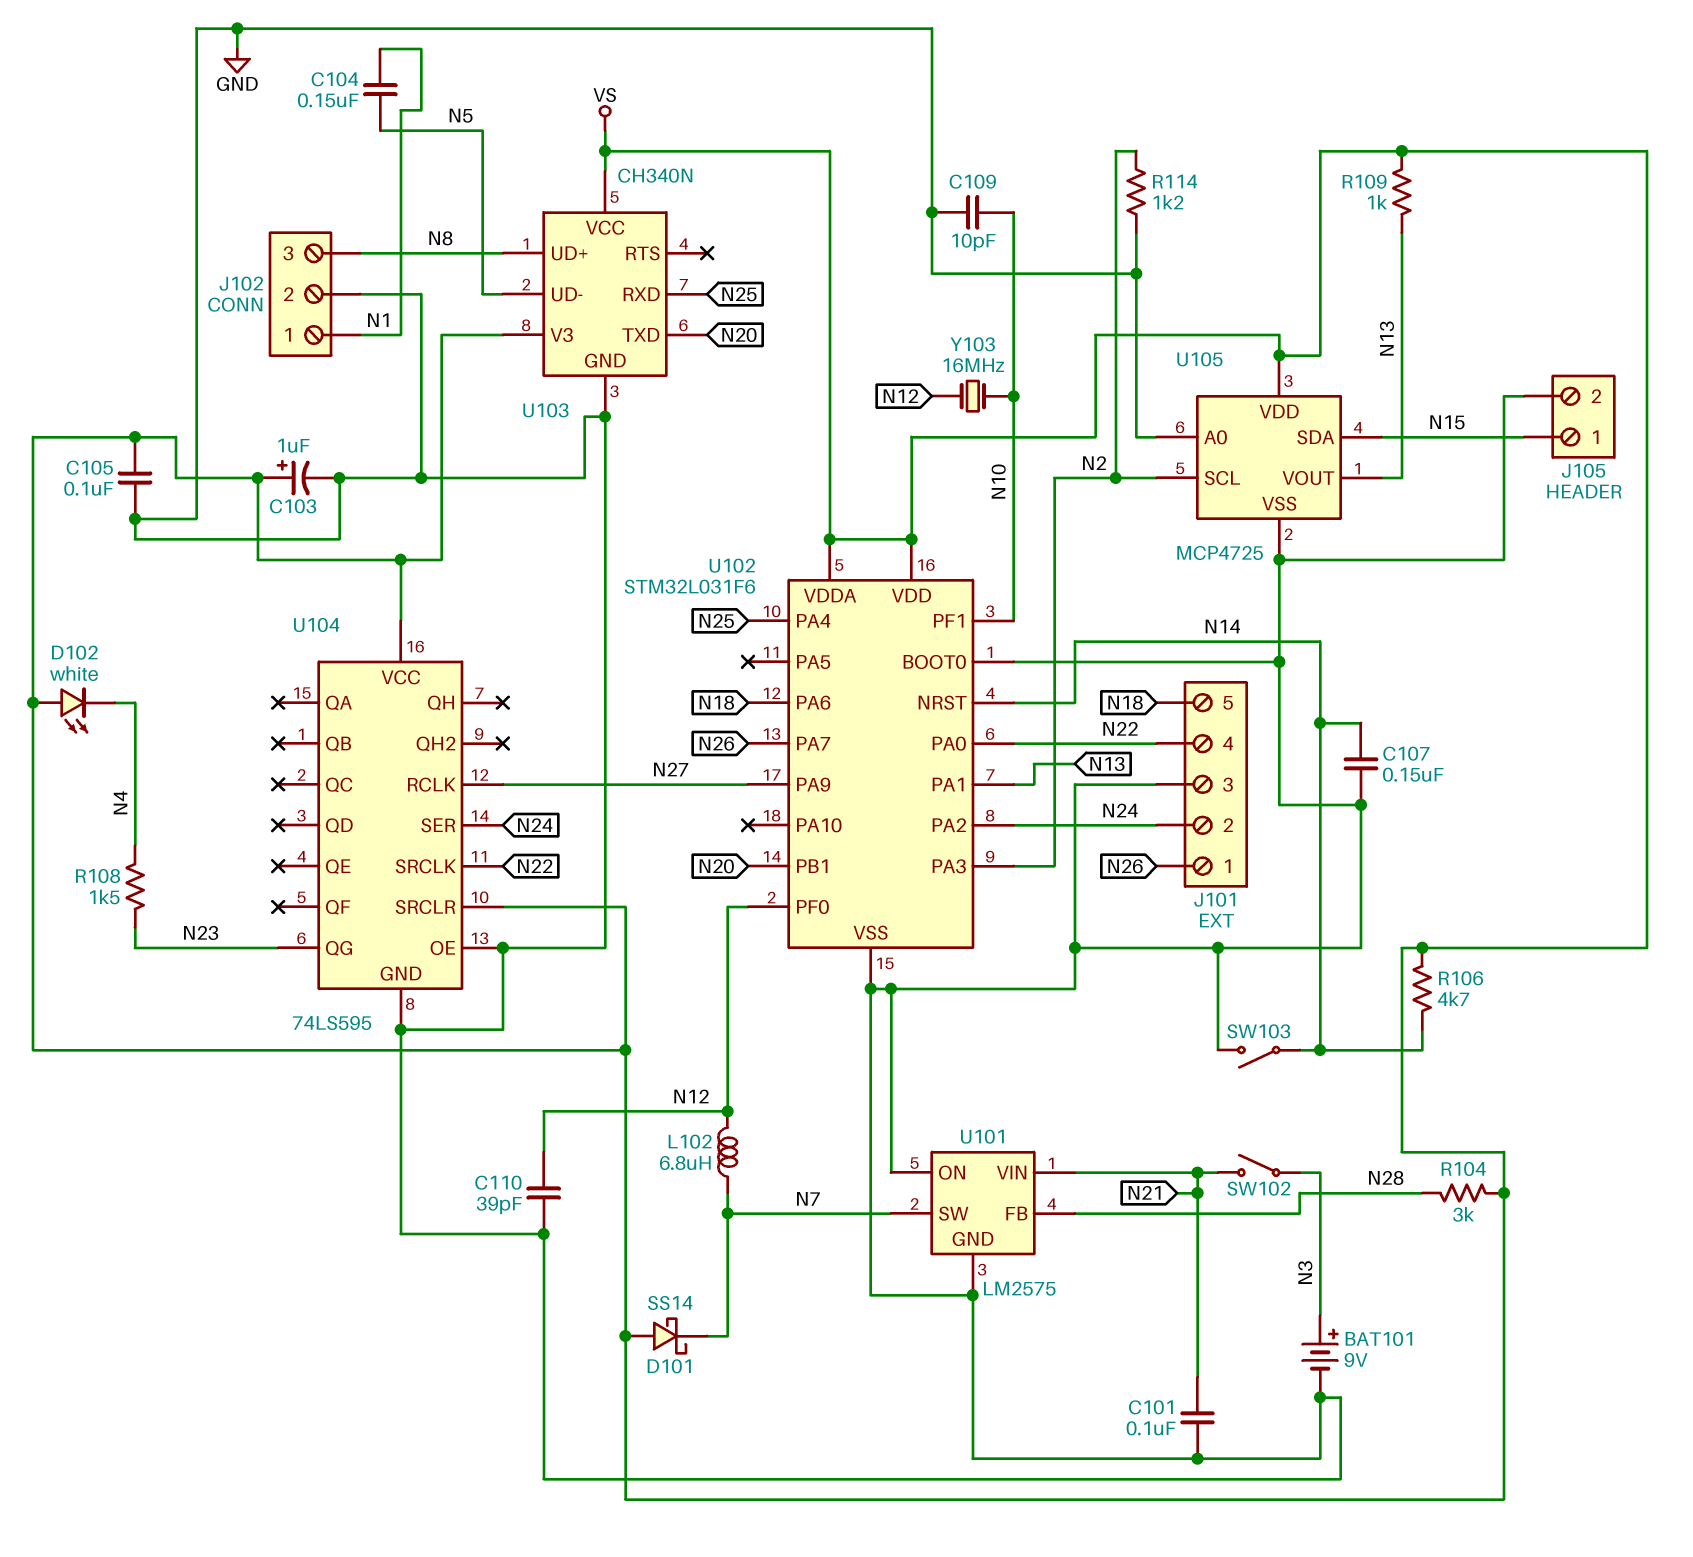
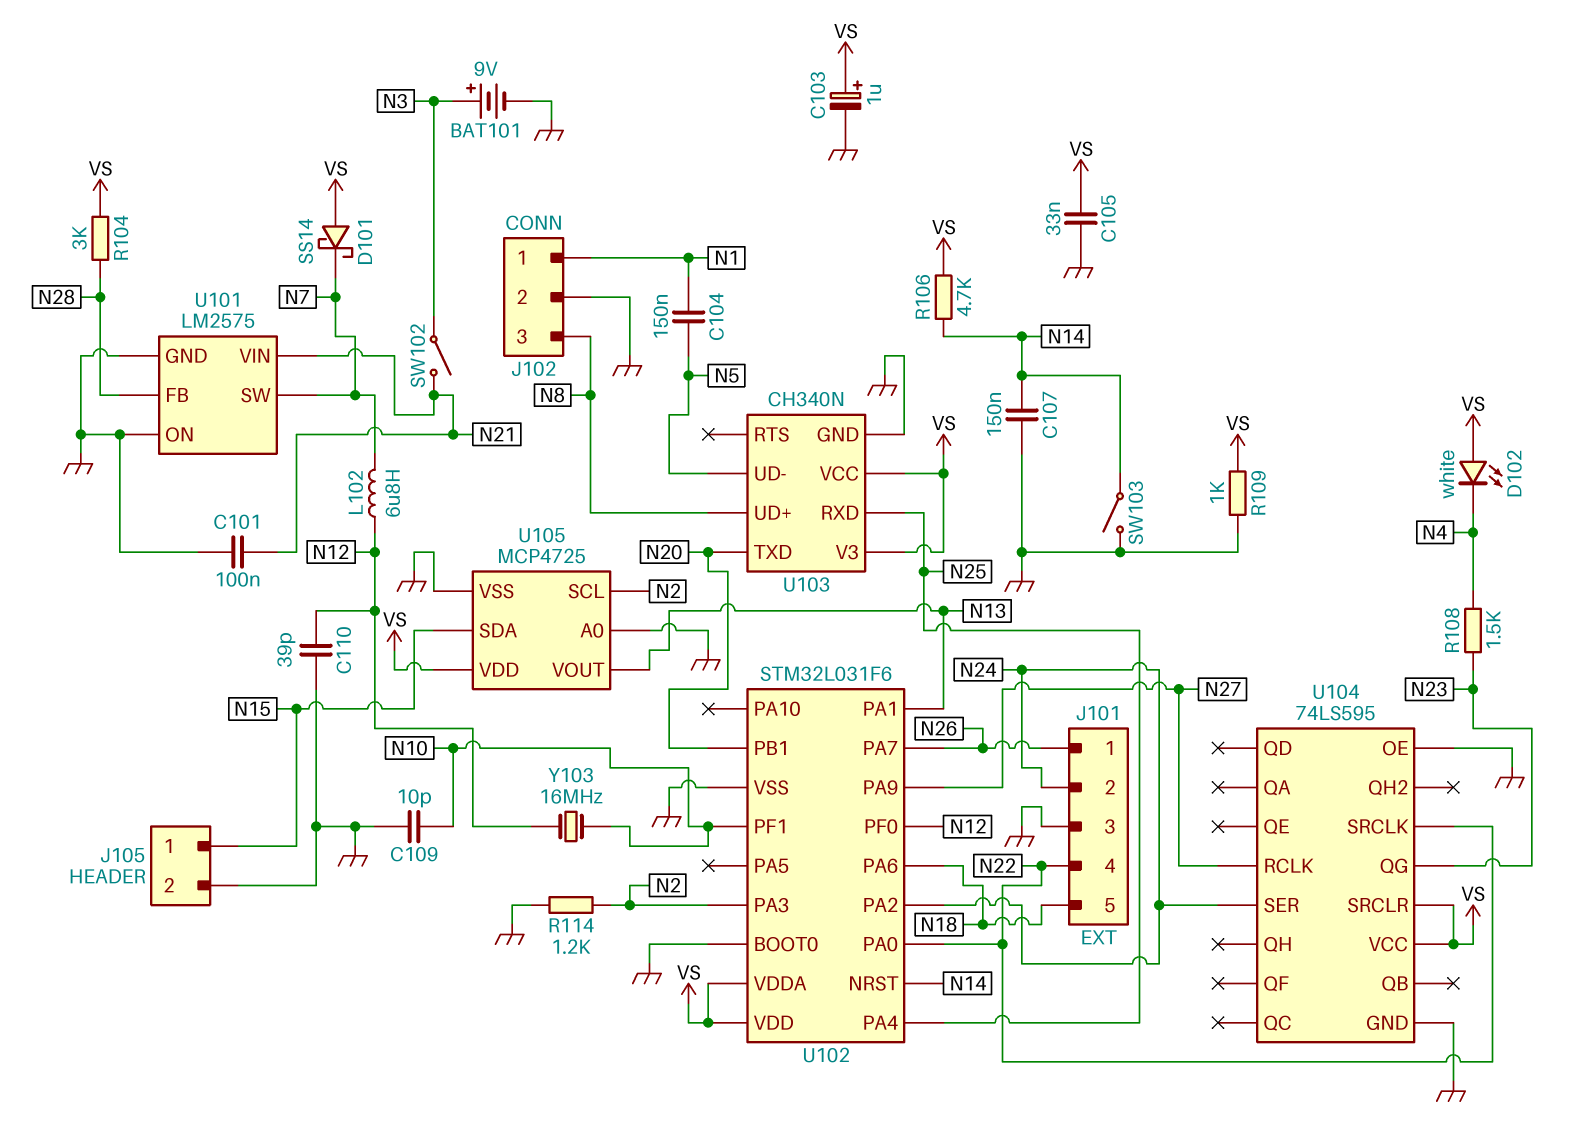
C105: 100nF (GND, VS) -> 33nF (GND, VS)
R109: 1k (N13, VS) -> 1k (GND, VS)

